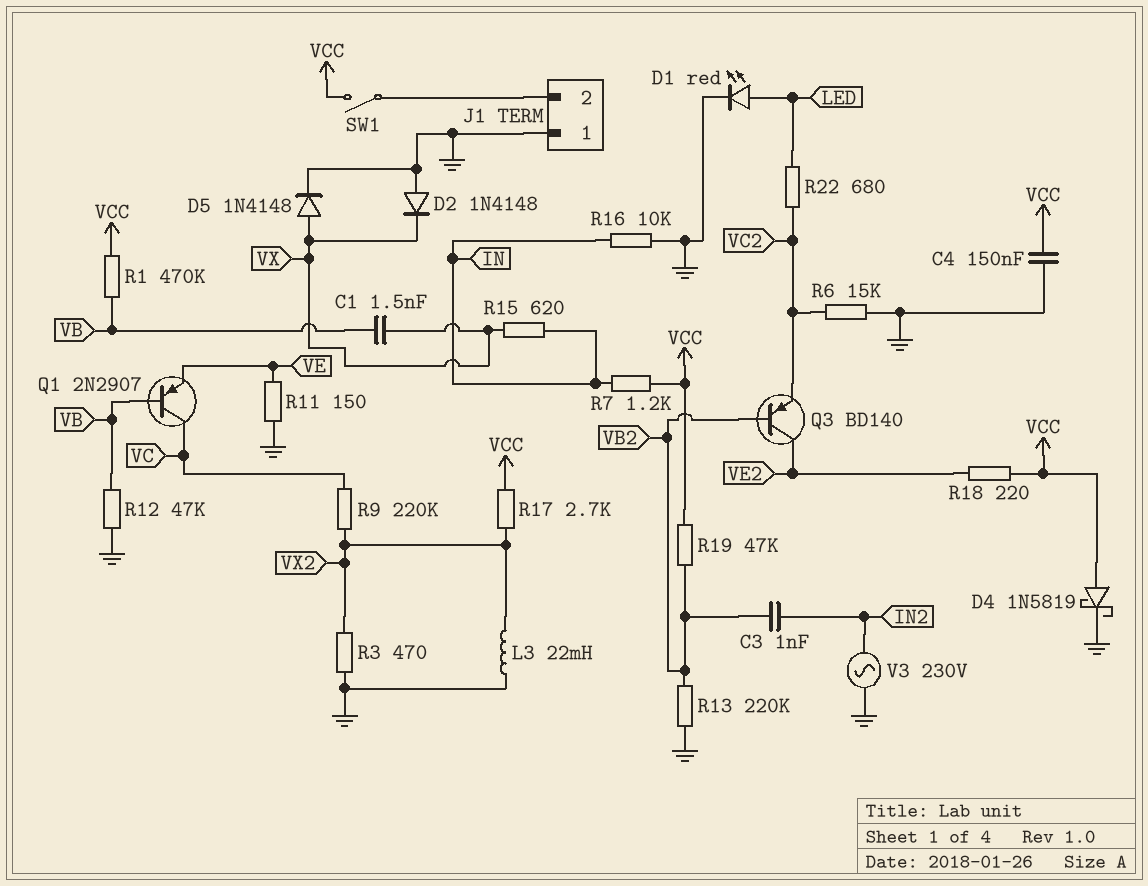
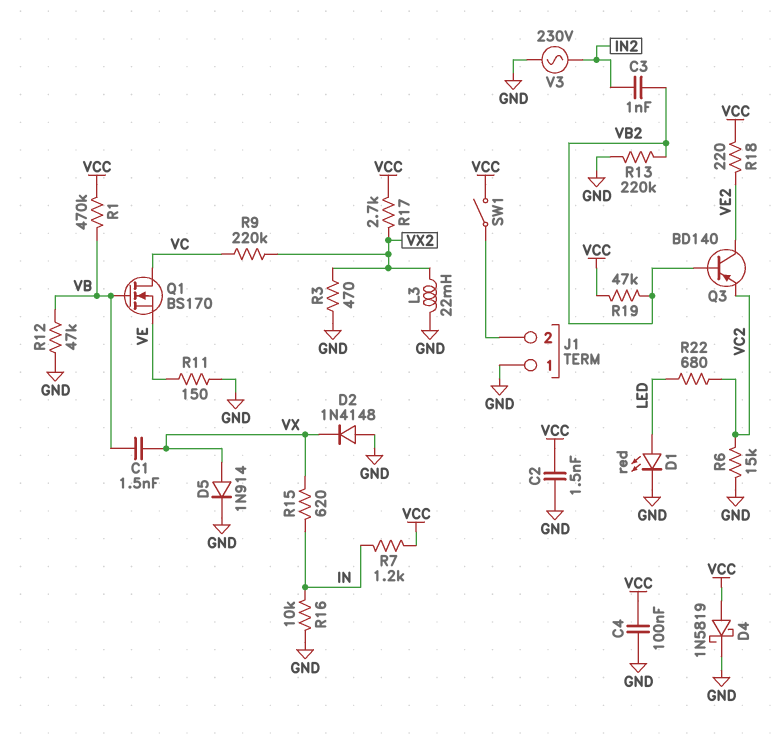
C2: none -> 1.5nF (GND, VCC)
C4: 150nF (GND, VCC) -> 100nF (GND, VCC)
D5: diode 1N4148 (A VX, K GND) -> diode 1N914 (A VX, K GND)
Q1: PNP 2N2907 (B VB, C VC, E VE) -> NMOS BS170 (G VB, D VC, S VE)

